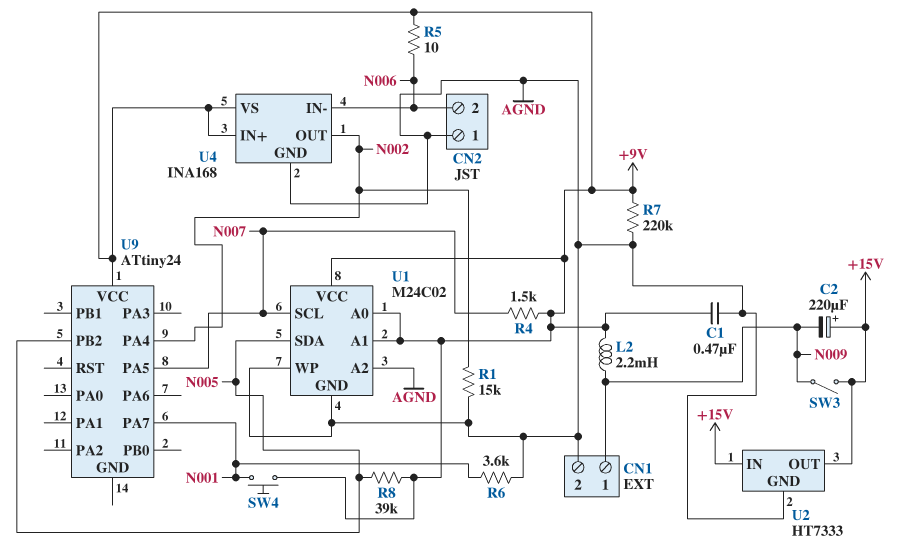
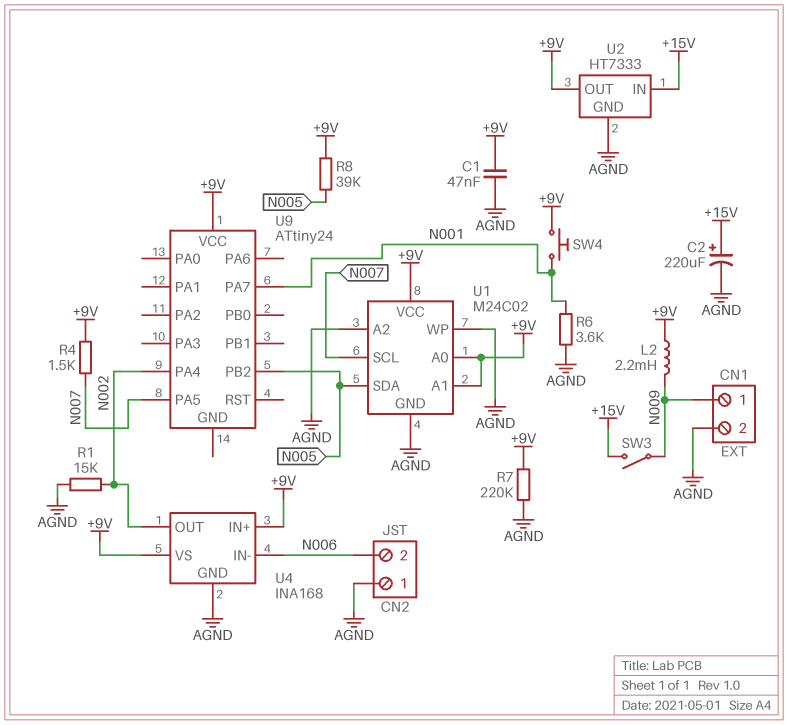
C1: 470nF (+9V, AGND) -> 47nF (+9V, AGND)
C2: 220uF (plus +15V, minus N009) -> 220uF (plus +15V, minus AGND)
R5: 10 (+9V, N006) -> none
U2 pin OUT: +15V -> +9V

